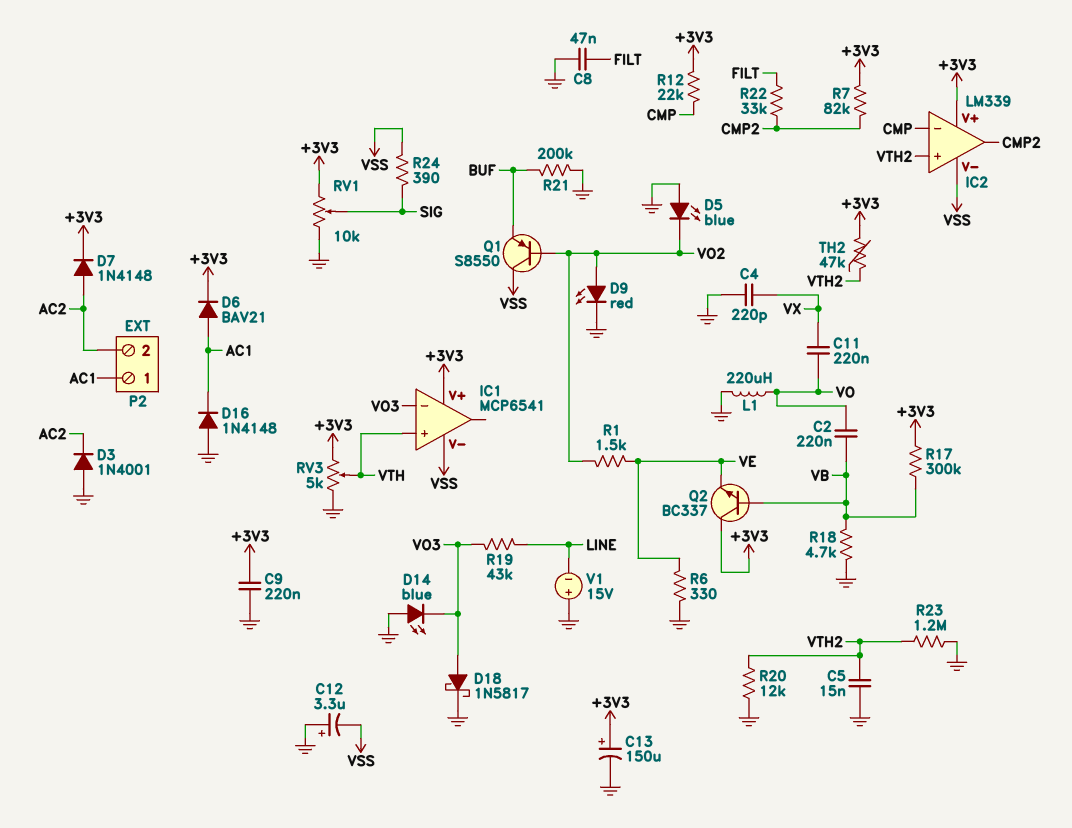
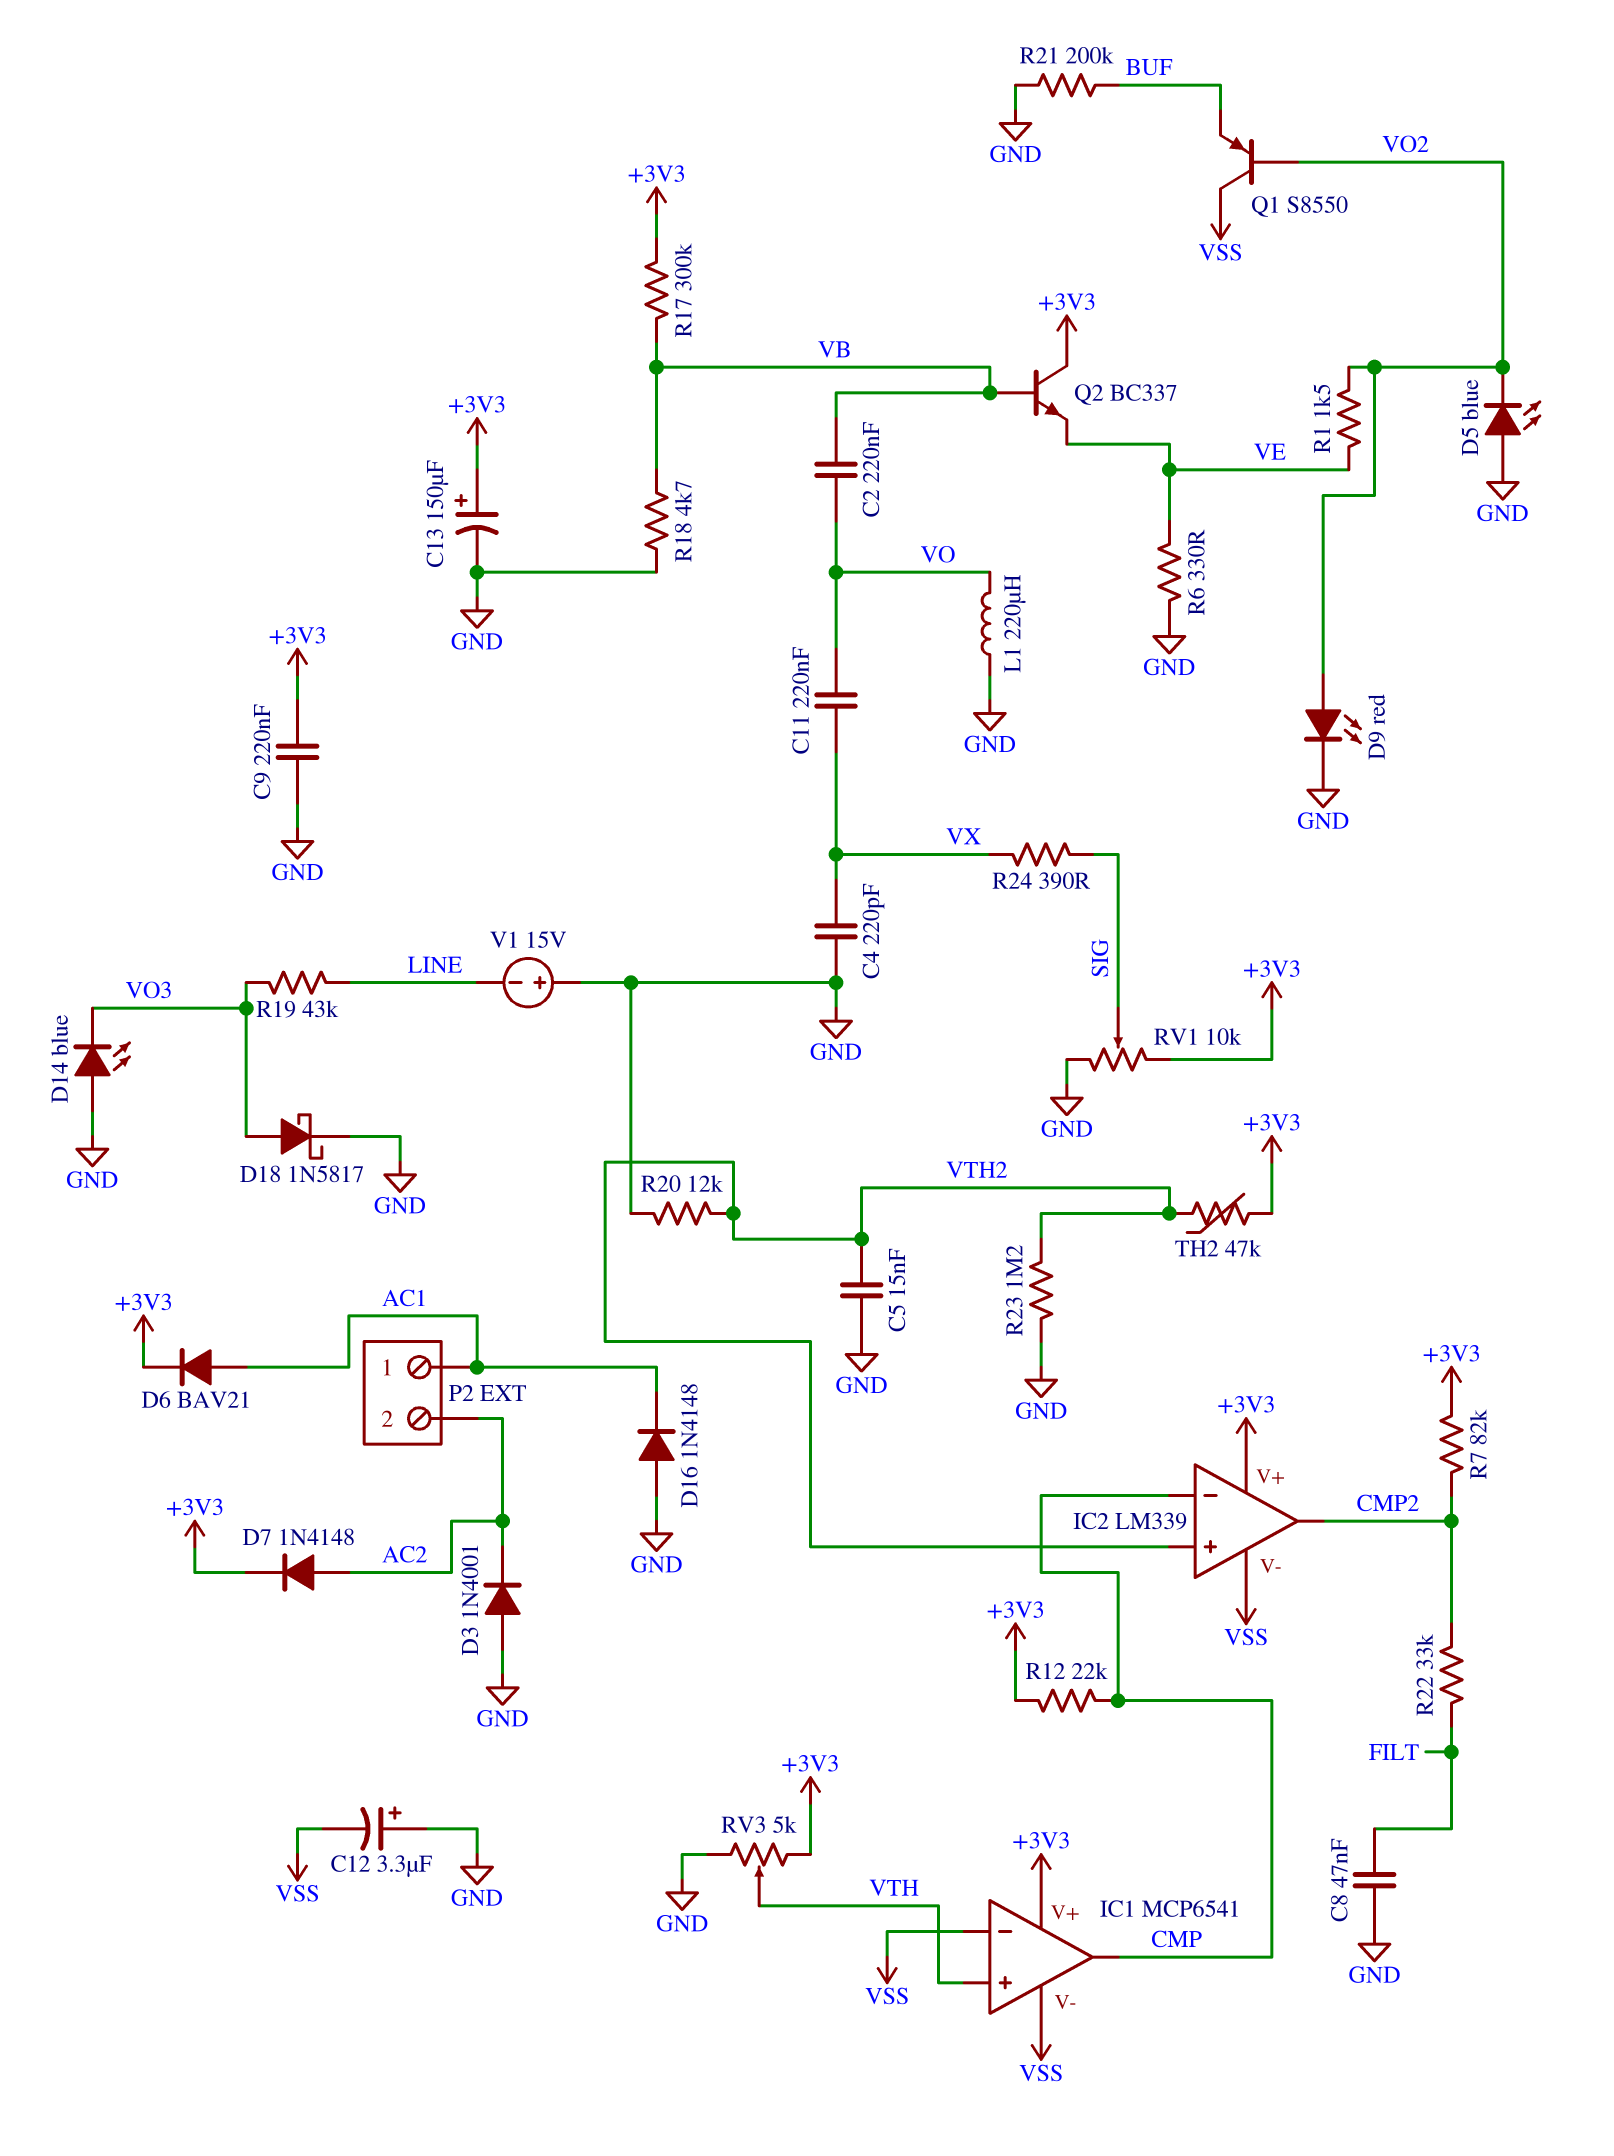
IC1 pin in-: VO3 -> VSS
IC1 pin out: none -> CMP
R24: 390 (SIG, VSS) -> 390 (SIG, VX)

